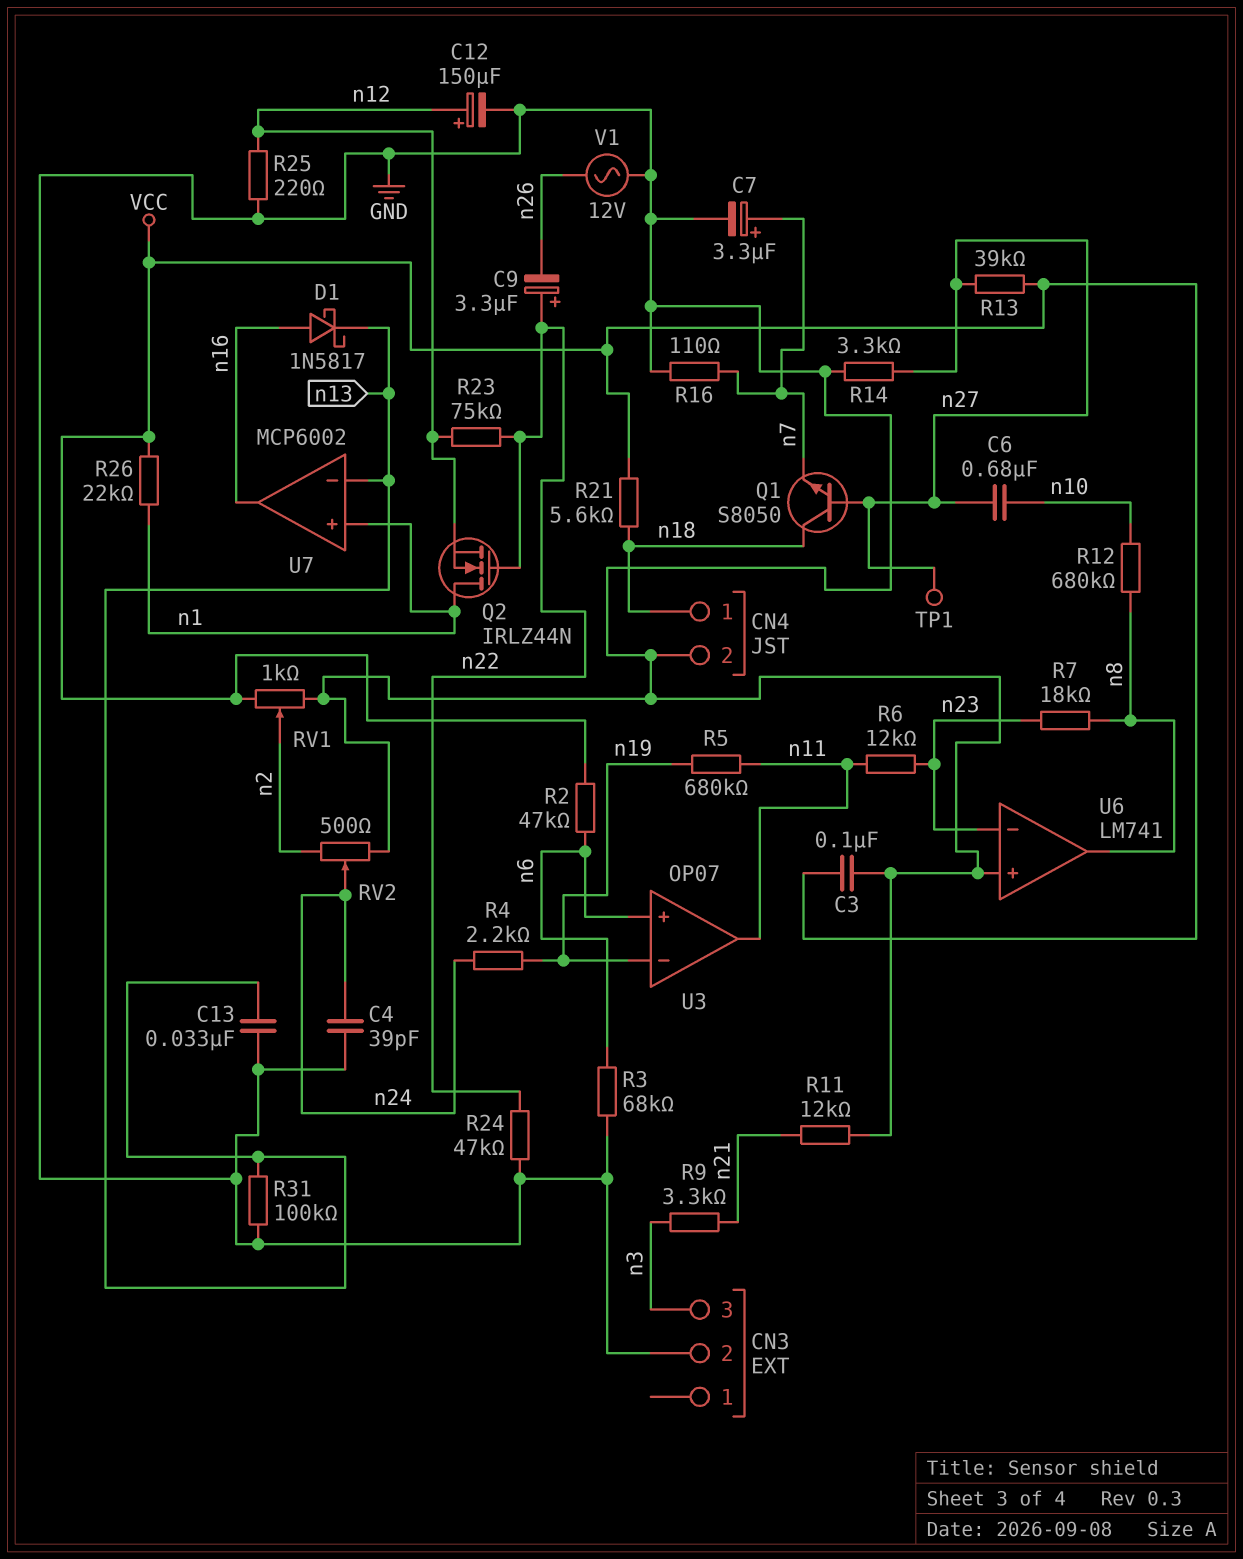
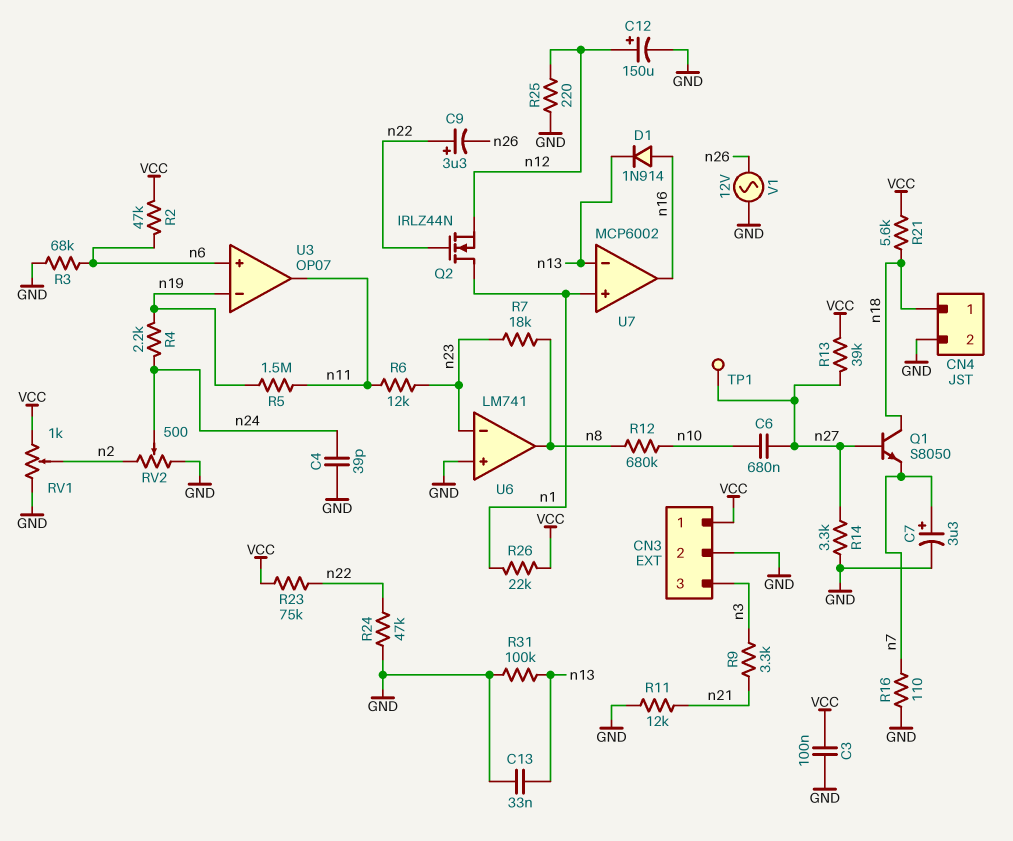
CN3 pin 1: none -> VCC
D1: schottky 1N5817 (A n16, K n13) -> diode 1N914 (A n16, K n13)
R5: 680k (n11, n19) -> 1.5M (n11, n19)
R23: 75k (n12, n22) -> 75k (VCC, n22)

